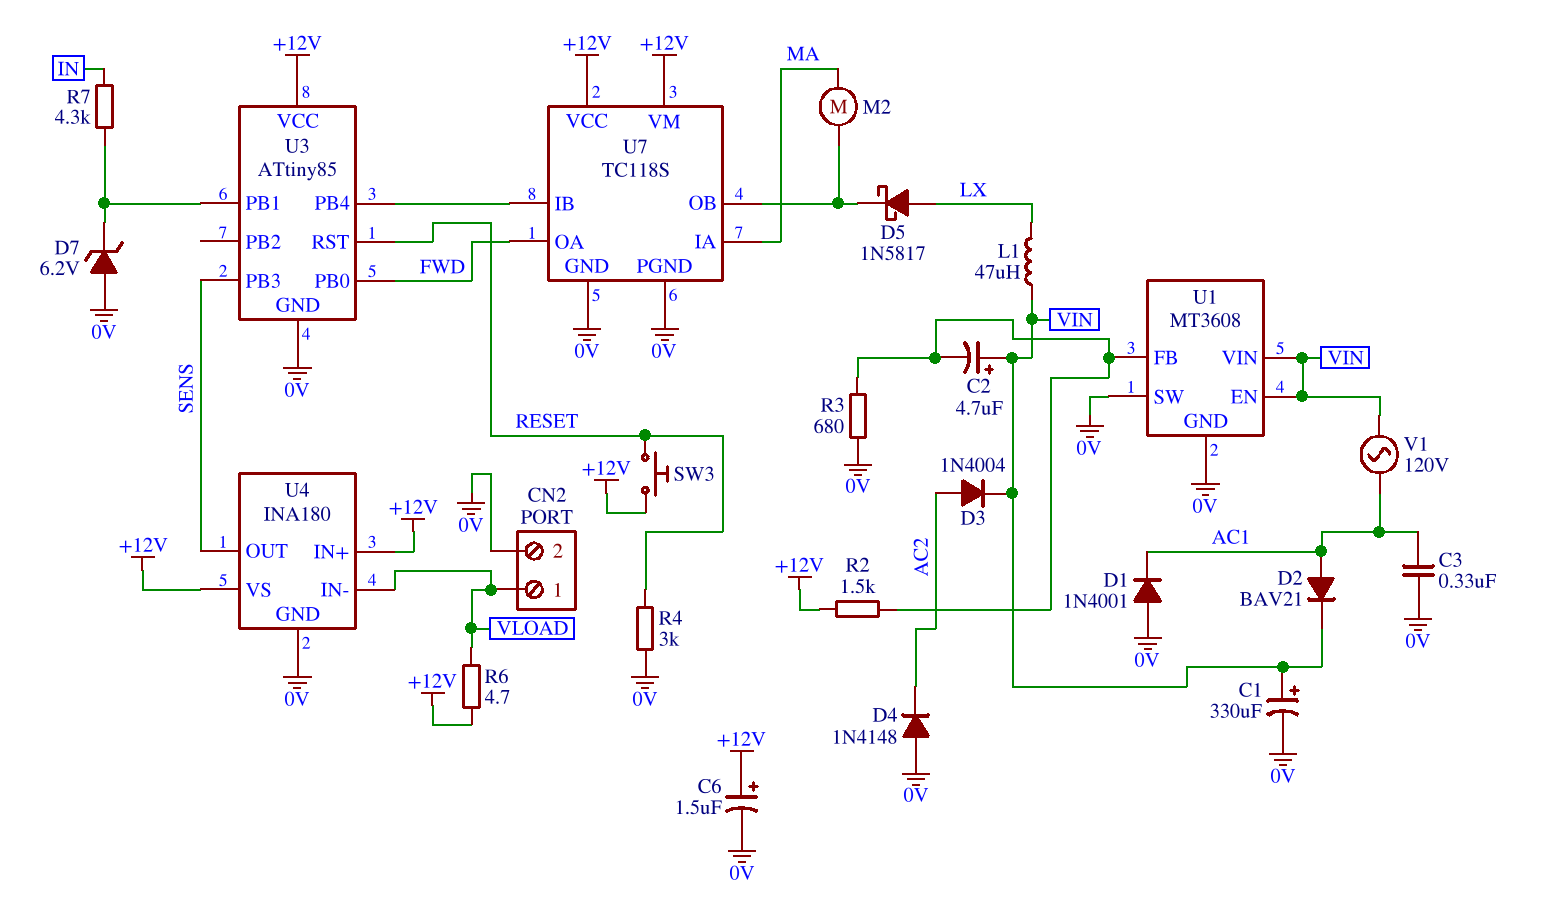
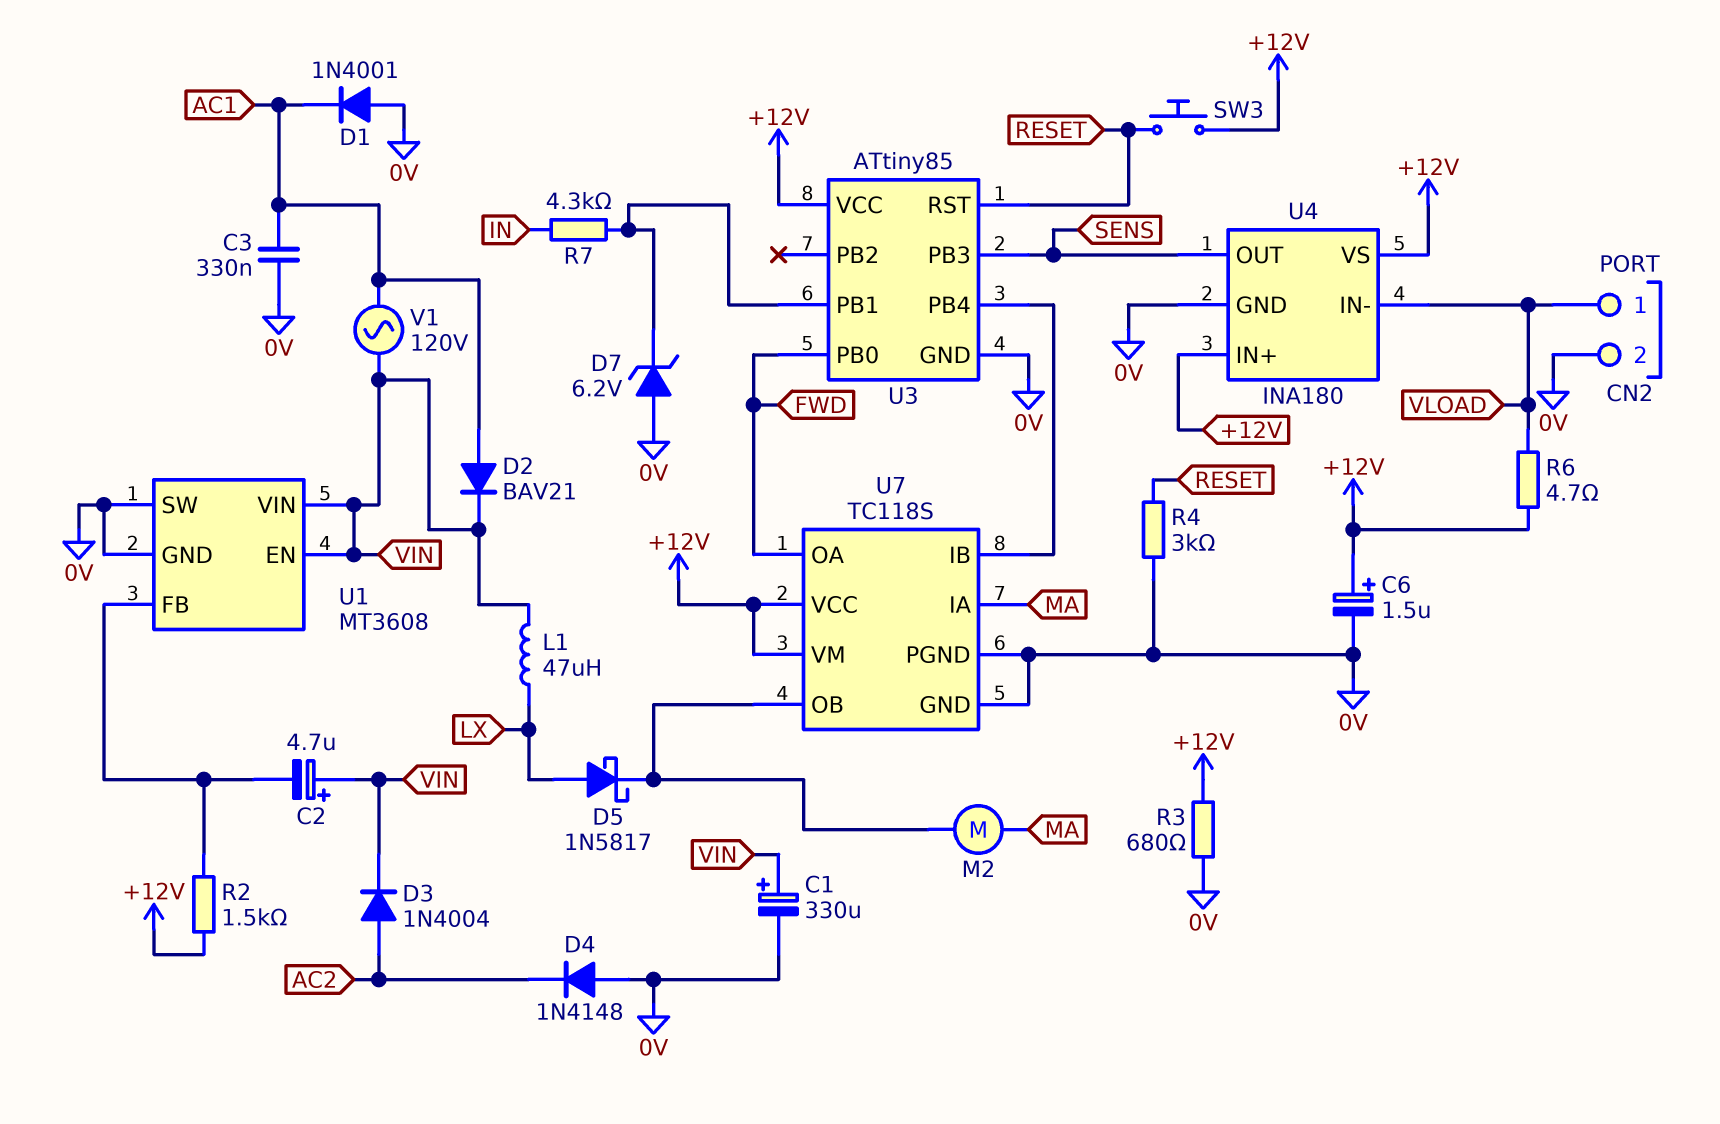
R3: 680 (0V, U1/FB) -> 680 (+12V, 0V)

